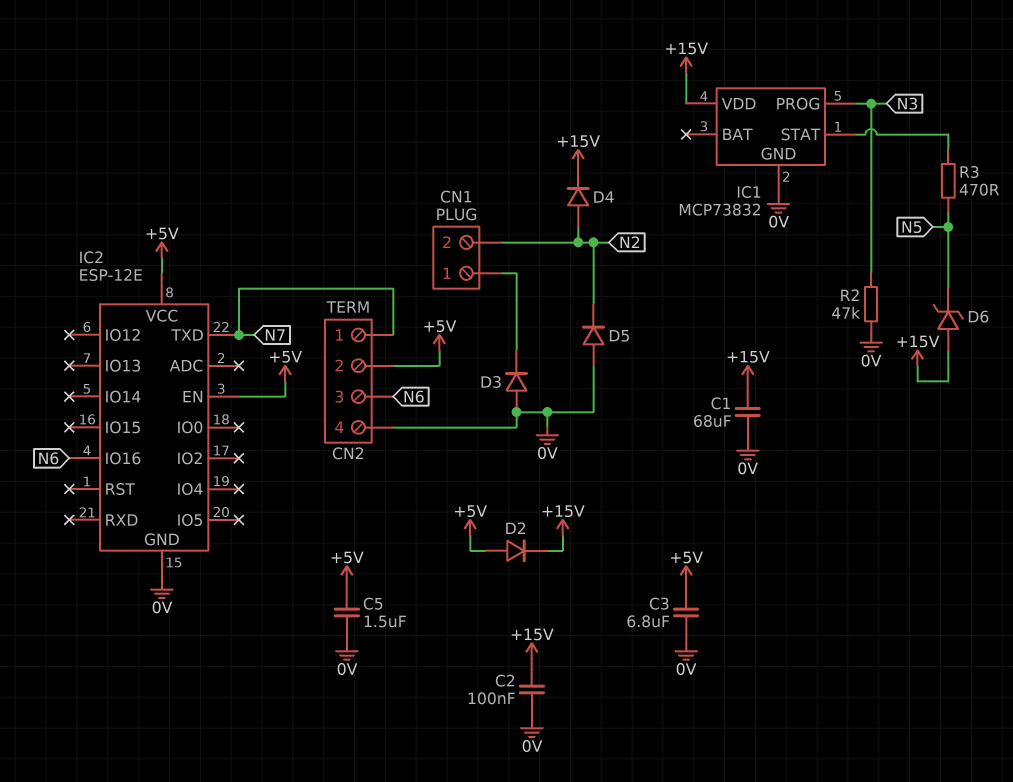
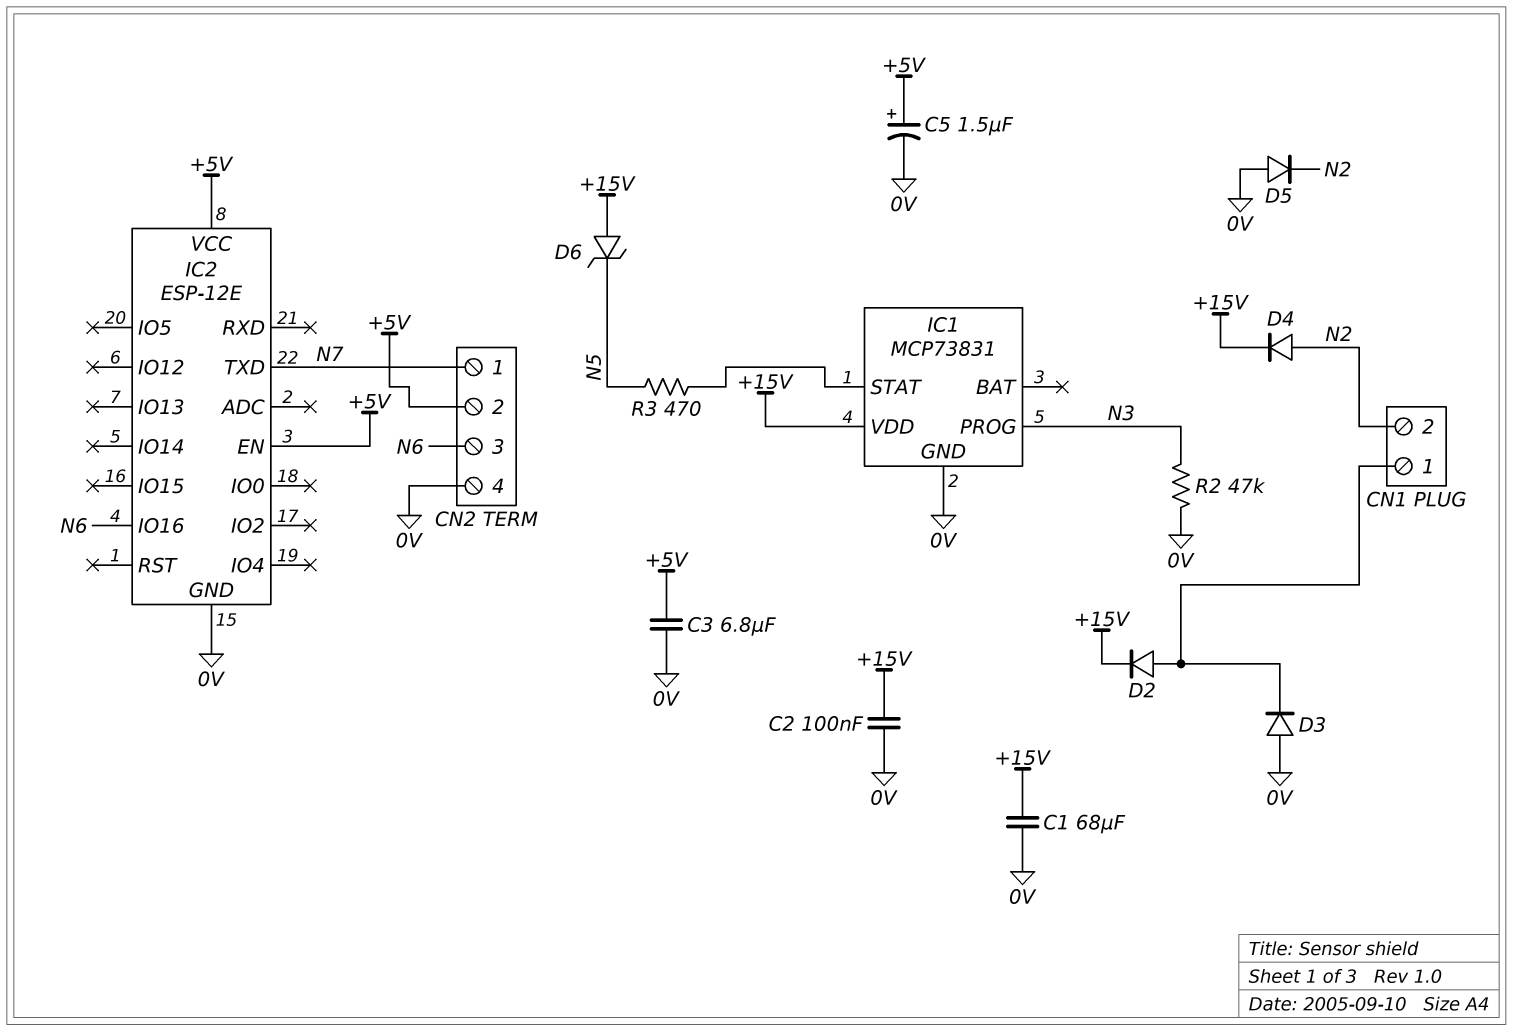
C5: 1.5uF (+5V, 0V) -> 1.5uF (plus +5V, minus 0V)
D2: diode (A +5V, K +15V) -> diode (A CN1/1, K +15V)
IC1: MCP73832 -> MCP73831

